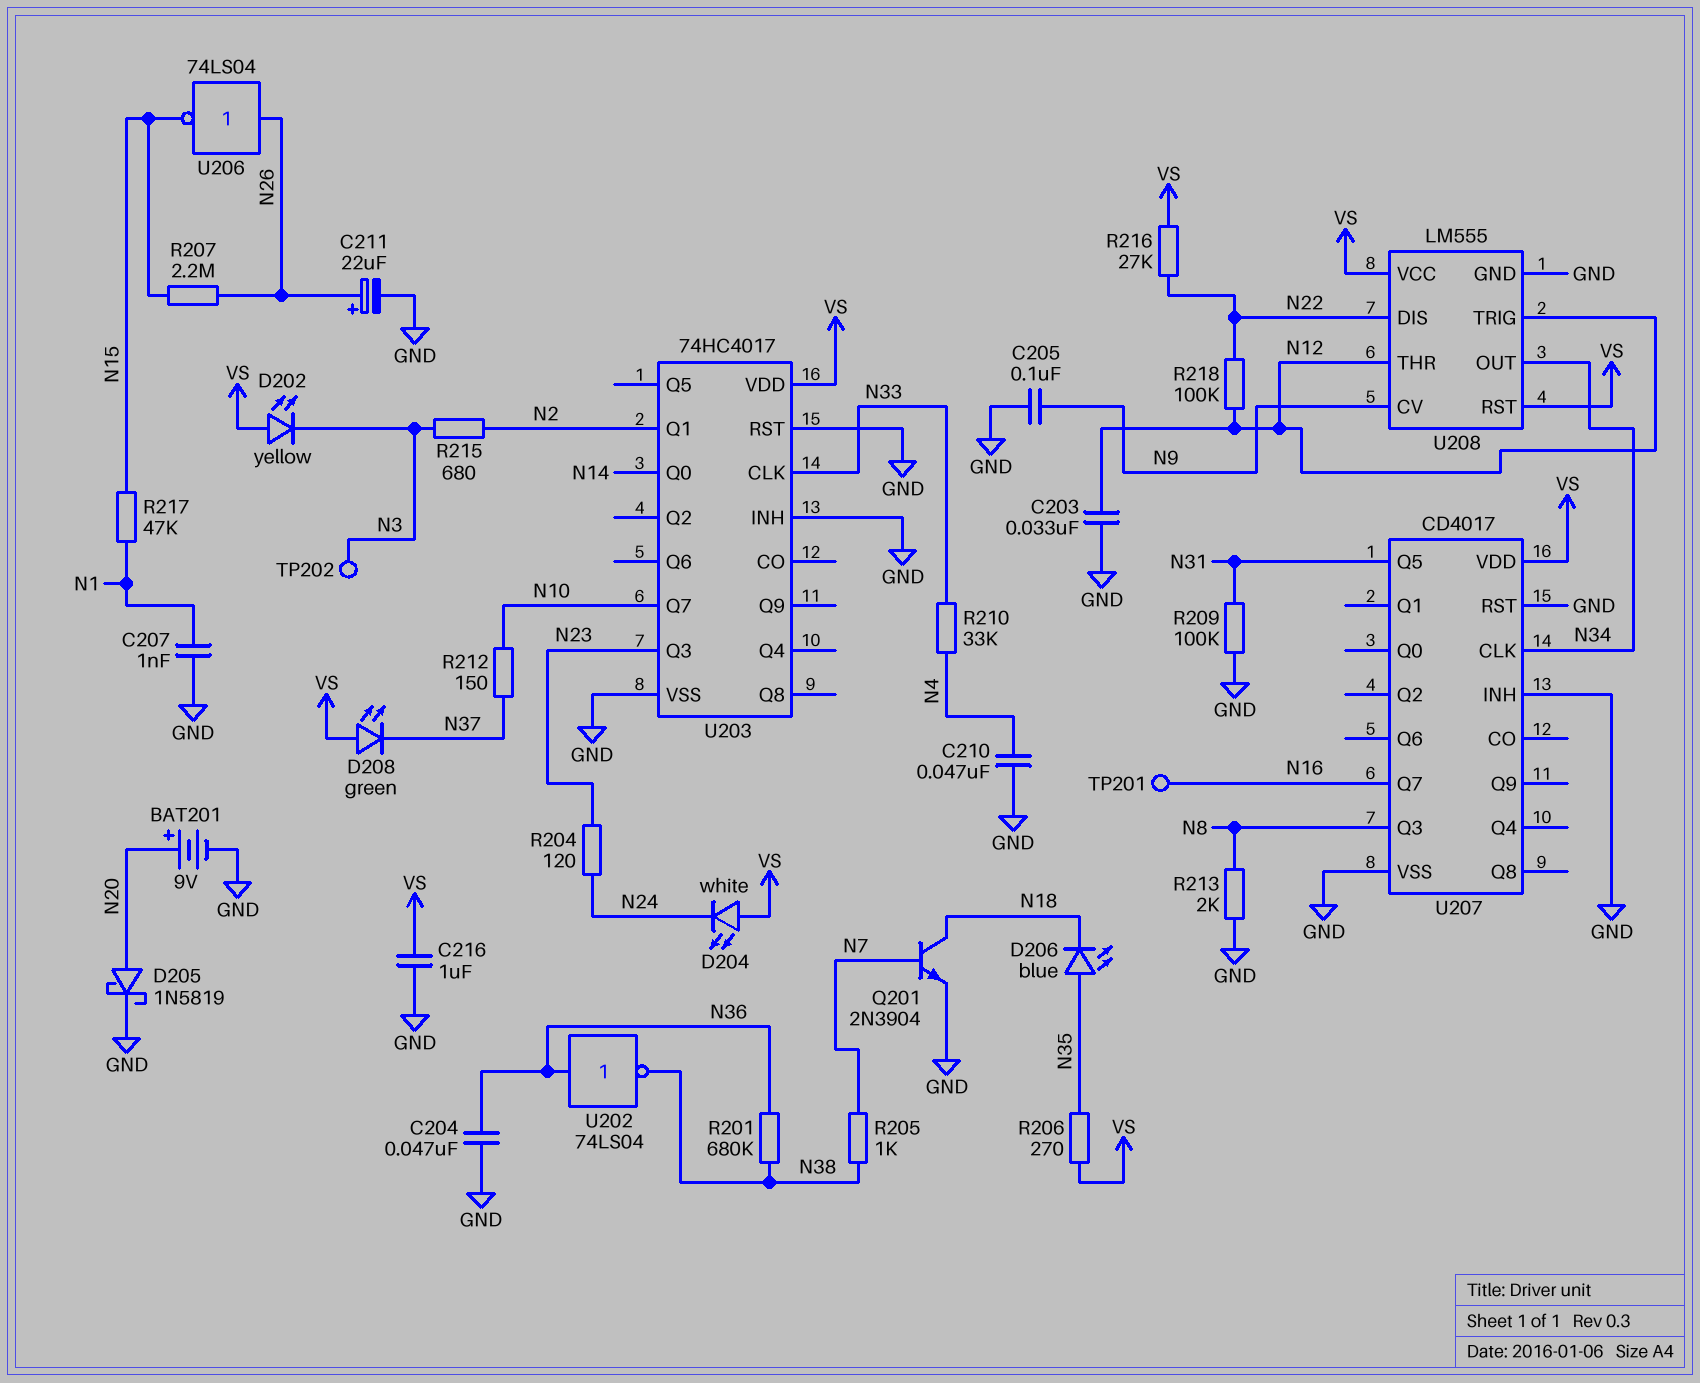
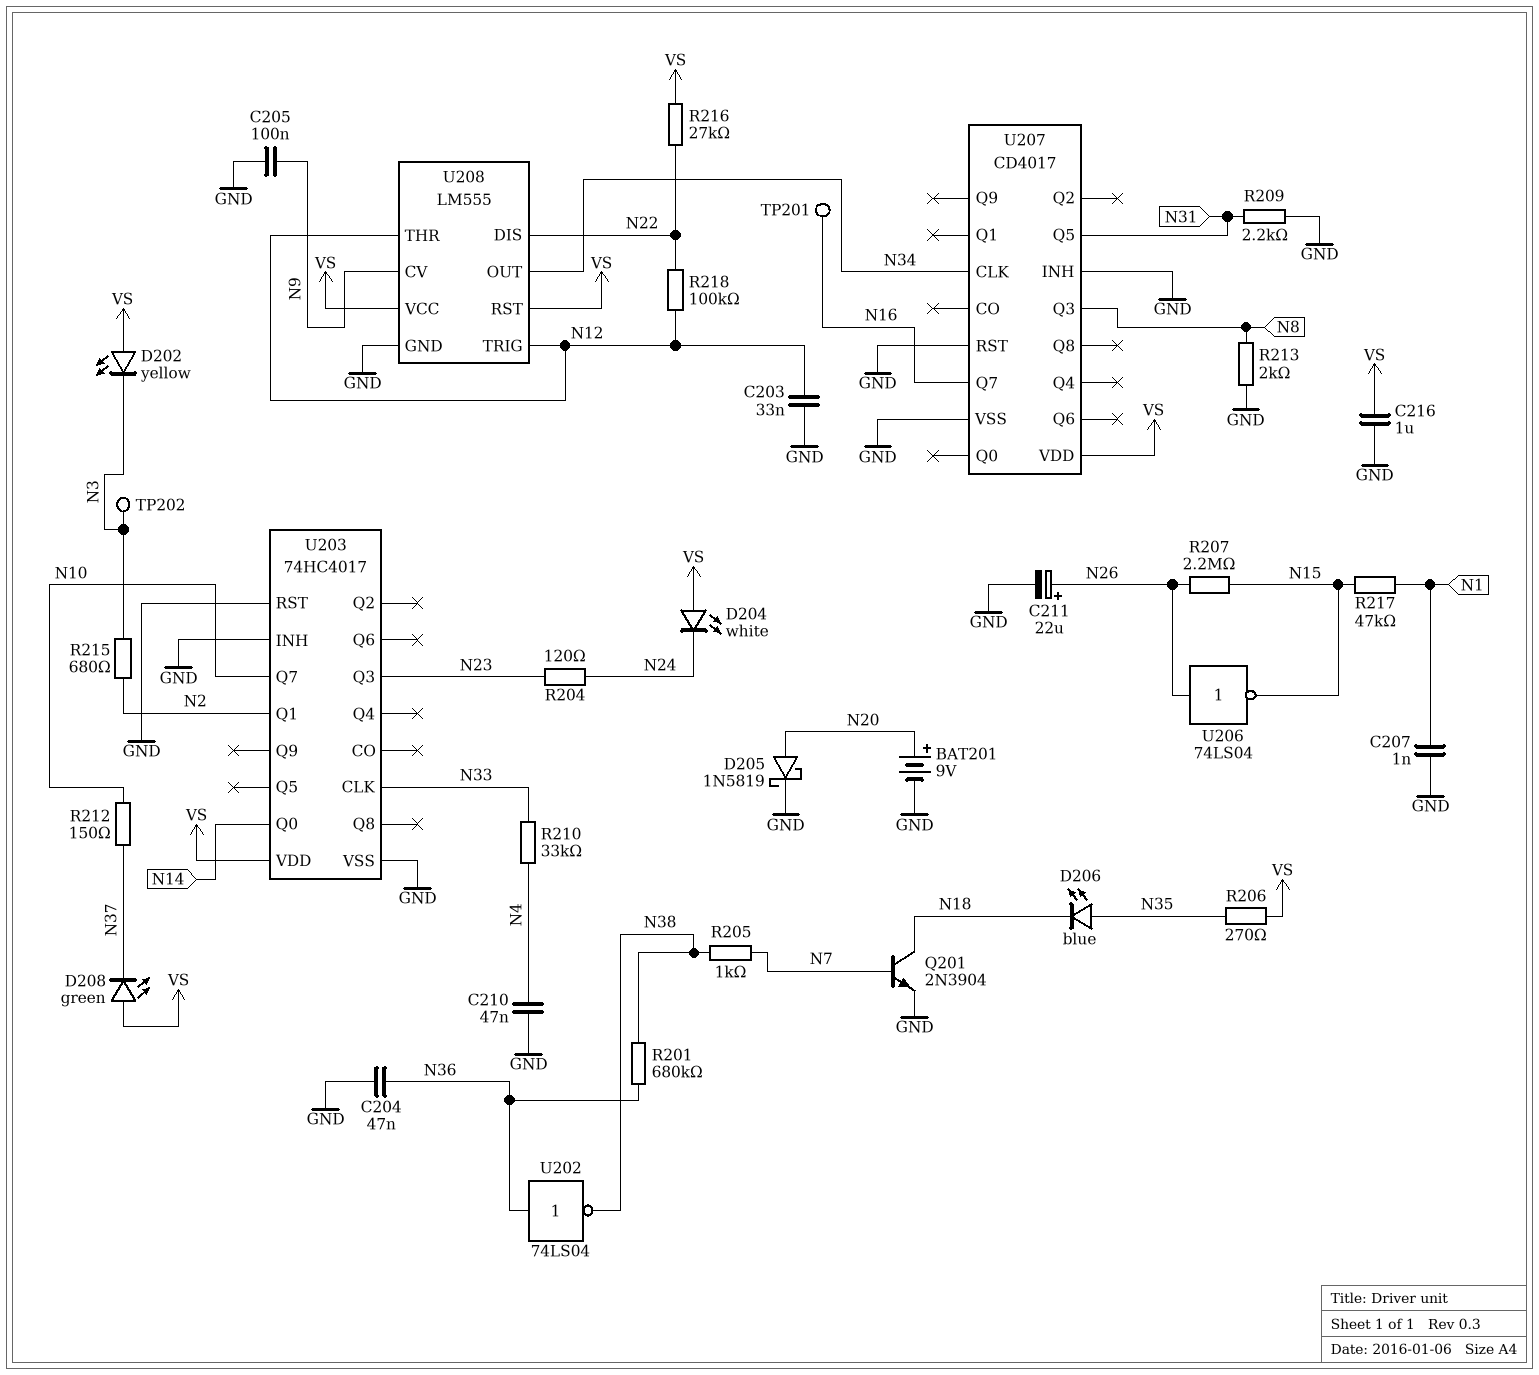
R209: 100k (GND, N31) -> 2.2k (GND, N31)

